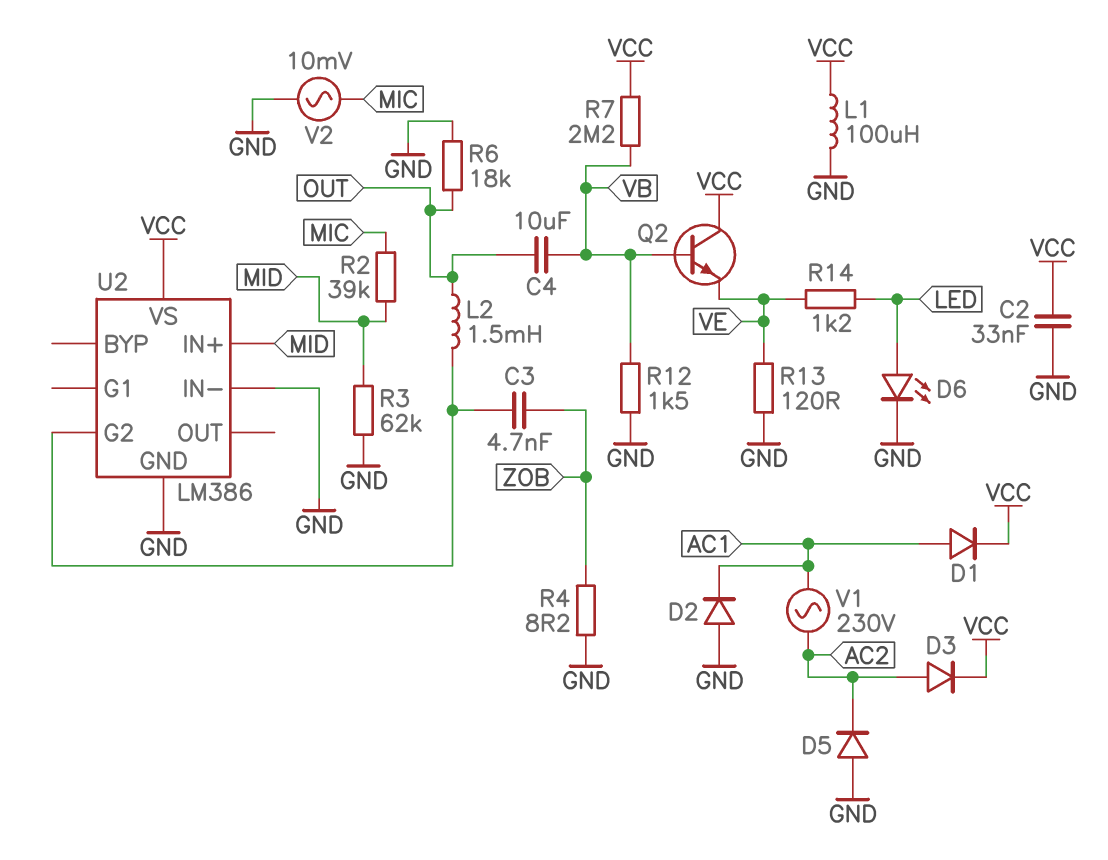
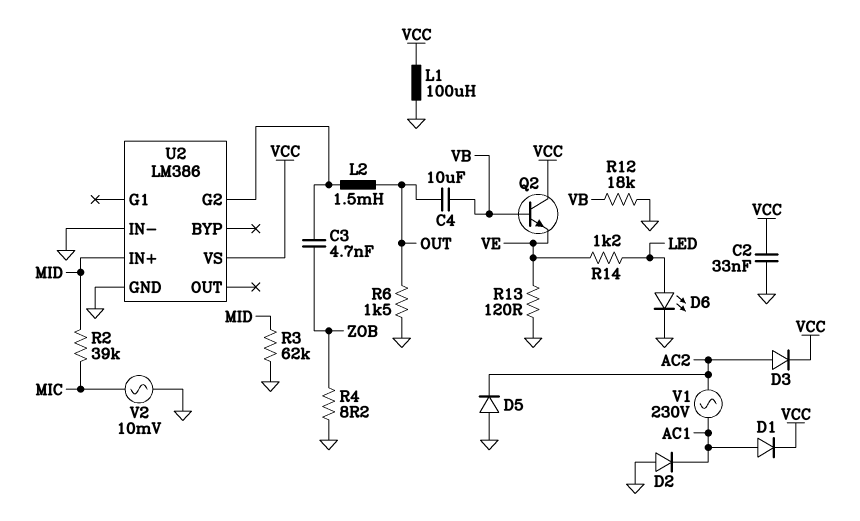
R6: 18k (GND, OUT) -> 1.5k (GND, OUT)
R7: 2.2M (VB, VCC) -> none
R12: 1.5k (GND, VB) -> 18k (GND, VB)

